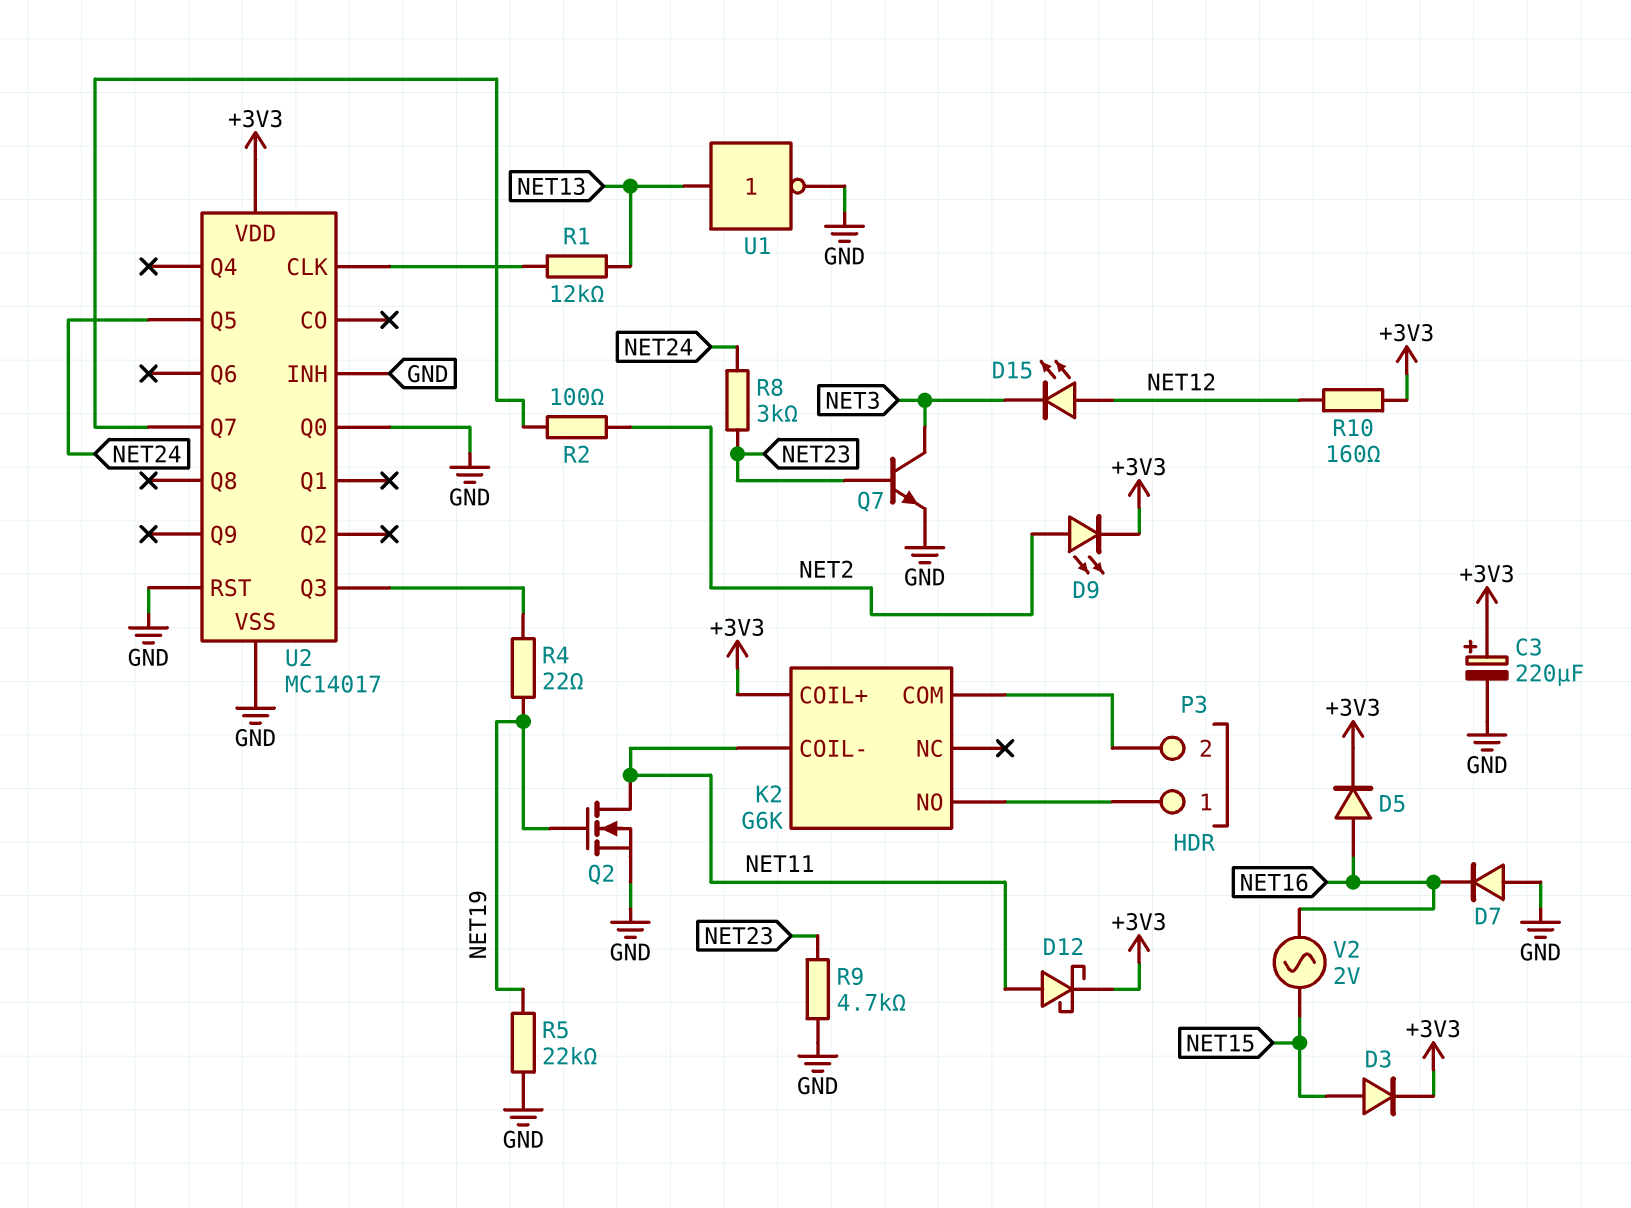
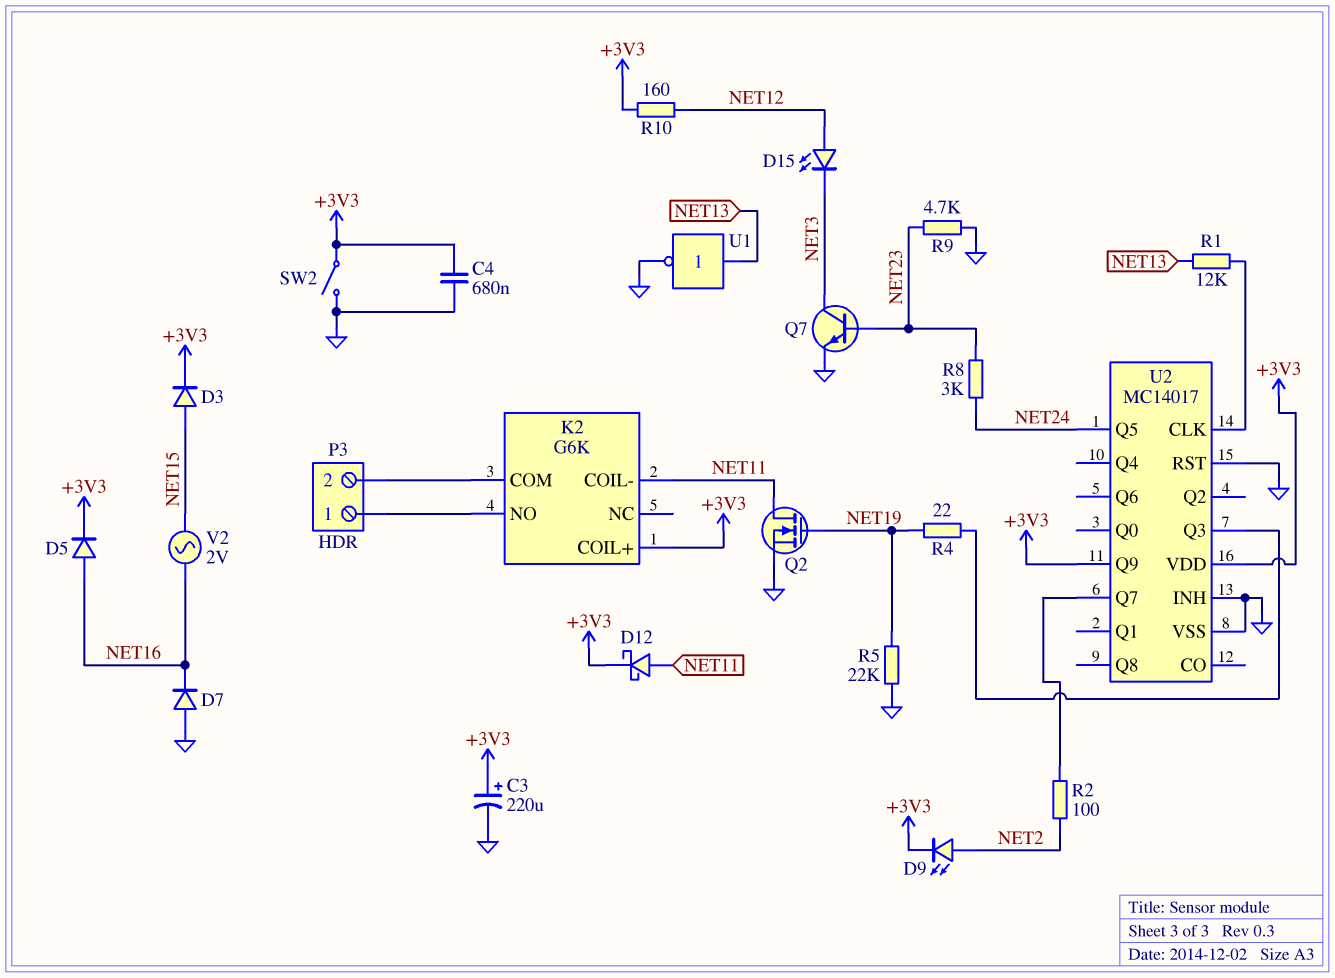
C4: none -> 680nF (+3V3, GND)
SW2: none -> switch (+3V3, GND)
U2 pin Q0: GND -> none
U2 pin Q9: none -> +3V3

